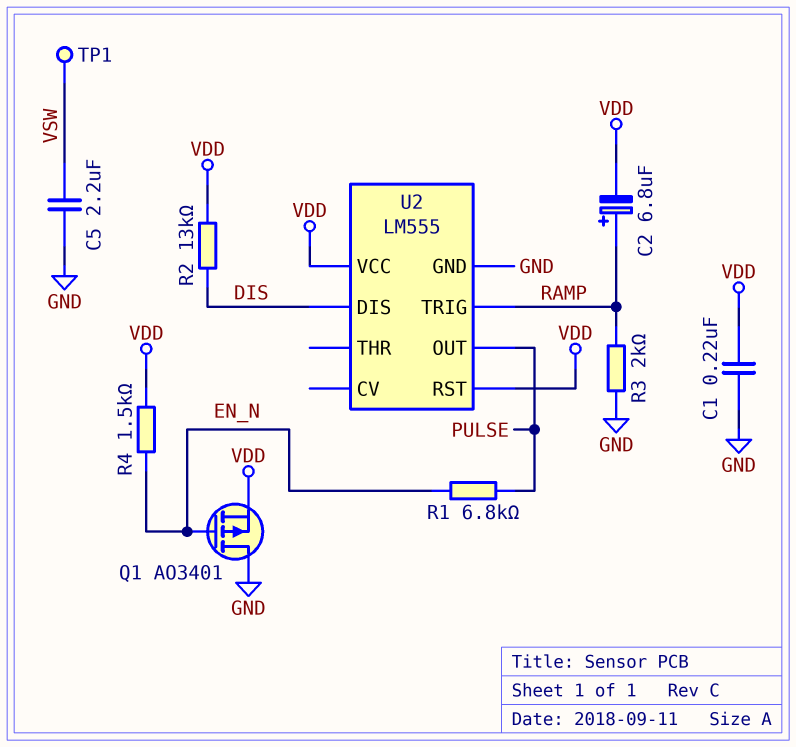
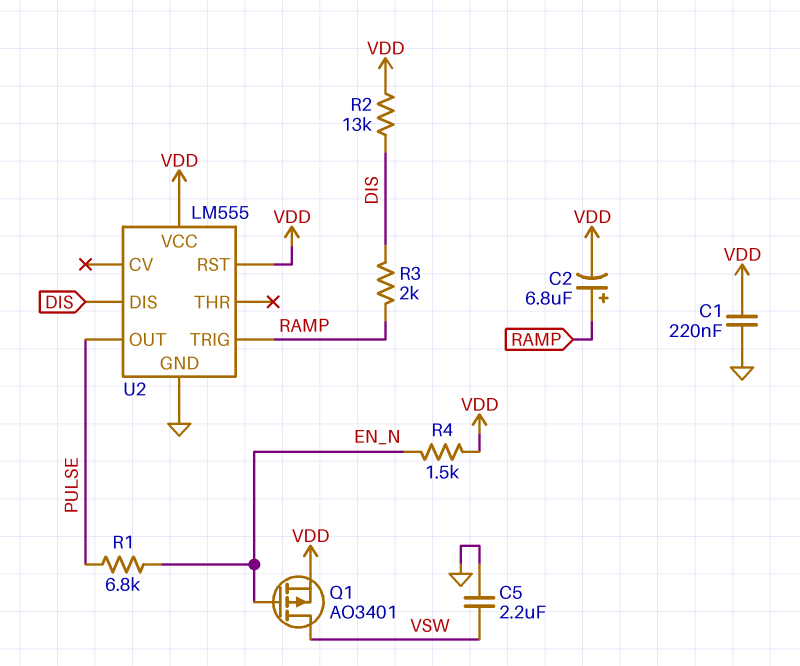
Q1: PMOS AO3401 (G EN_N, D GND, S VDD) -> PMOS AO3401 (G EN_N, D VSW, S VDD)
R3: 2k (GND, RAMP) -> 2k (DIS, RAMP)
TP1: test point (VSW) -> none

